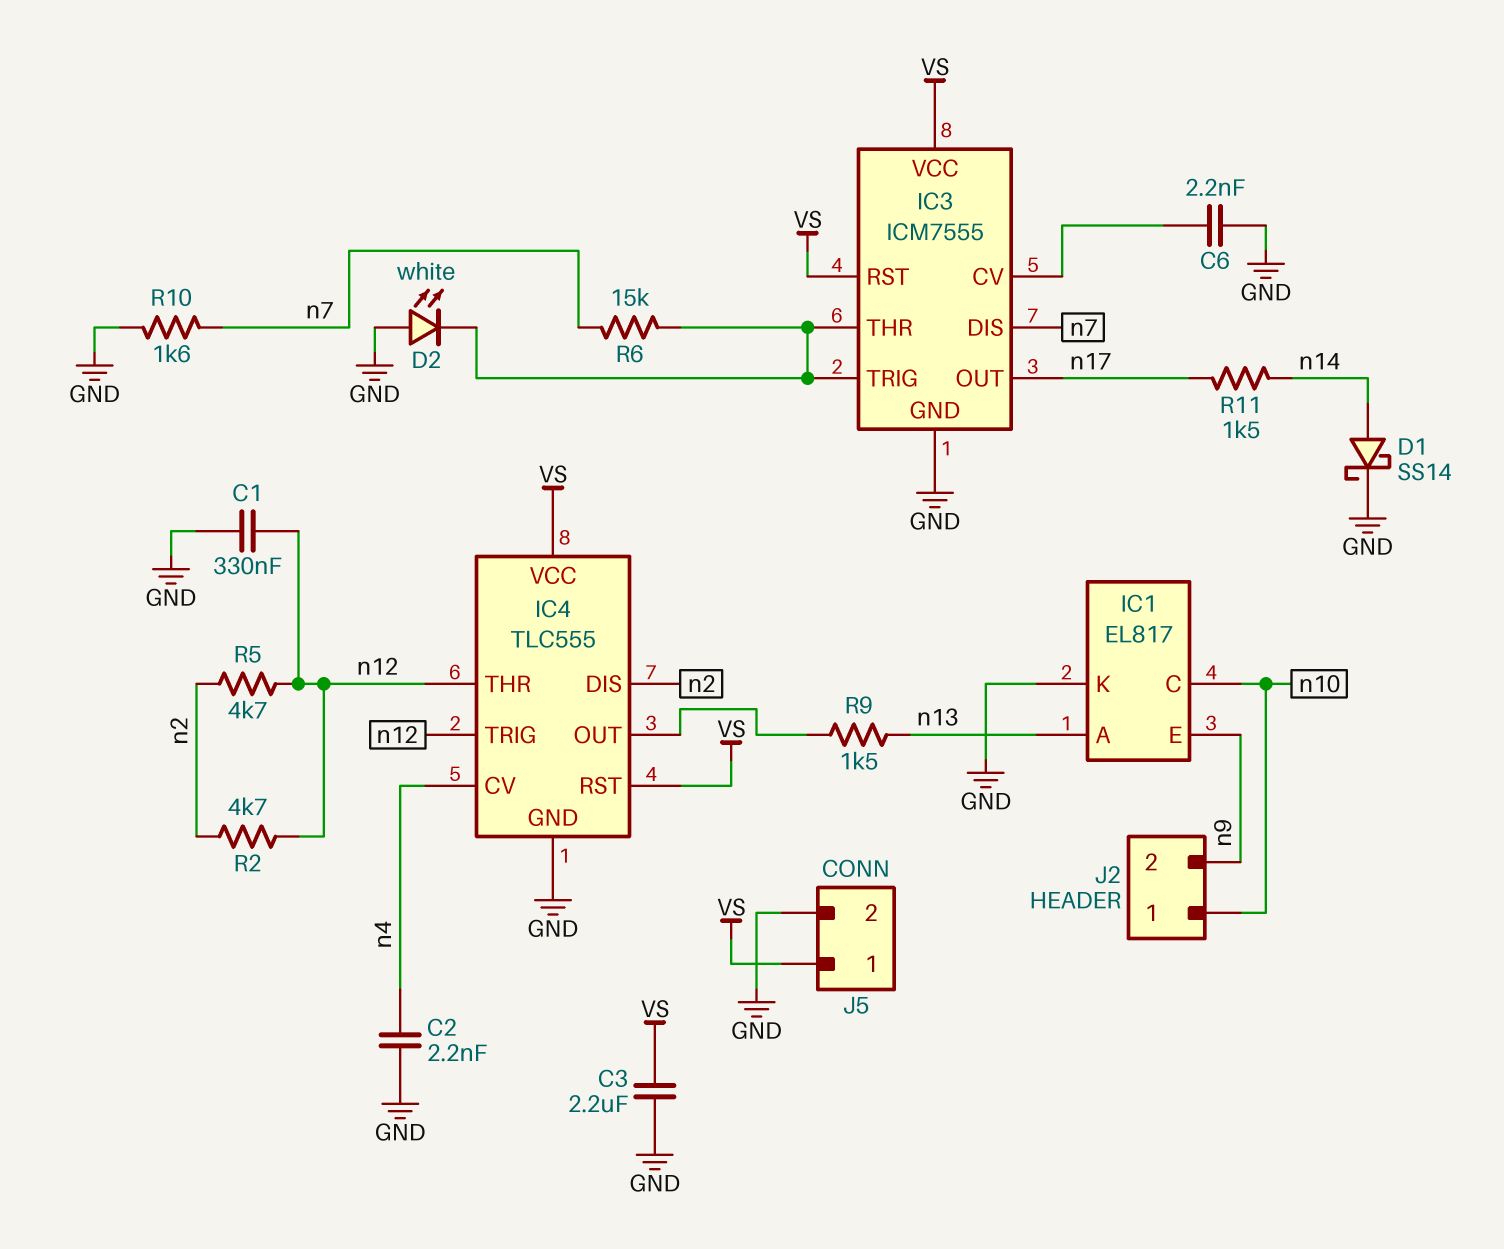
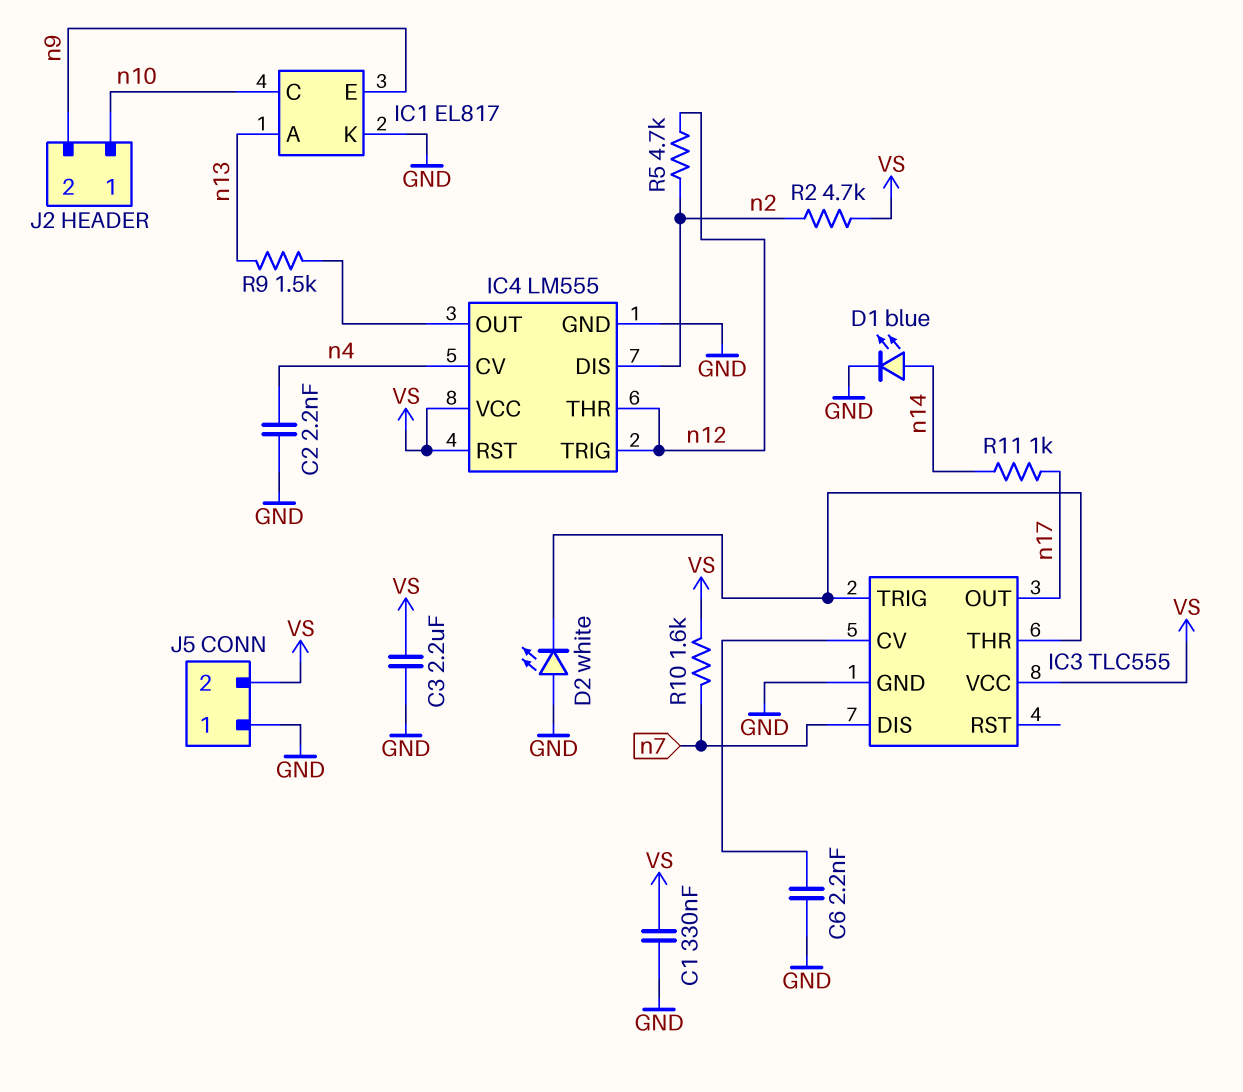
C1: 330nF (GND, n12) -> 330nF (GND, VS)
D1: schottky SS14 (A n14, K GND) -> LED blue (A n14, K GND)
IC3: ICM7555 -> TLC555
IC3 pin RST: VS -> none
IC4: TLC555 -> LM555
J5 pin 1: VS -> GND
J5 pin 2: GND -> VS
R2: 4.7k (n2, n12) -> 4.7k (VS, n2)
R6: 15k (IC3/THR, n7) -> none
R10: 1.6k (GND, n7) -> 1.6k (VS, n7)
R11: 1.5k (n14, n17) -> 1k (n14, n17)

